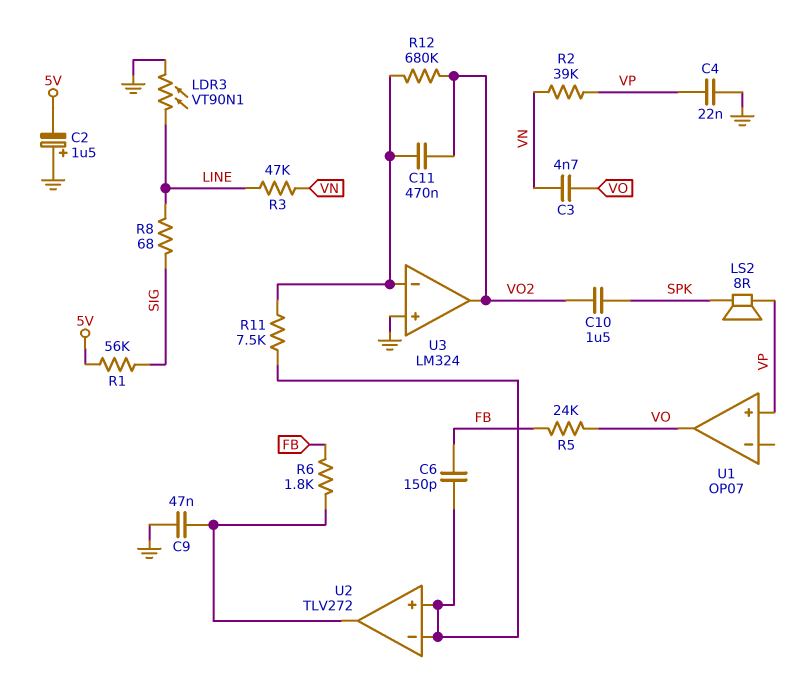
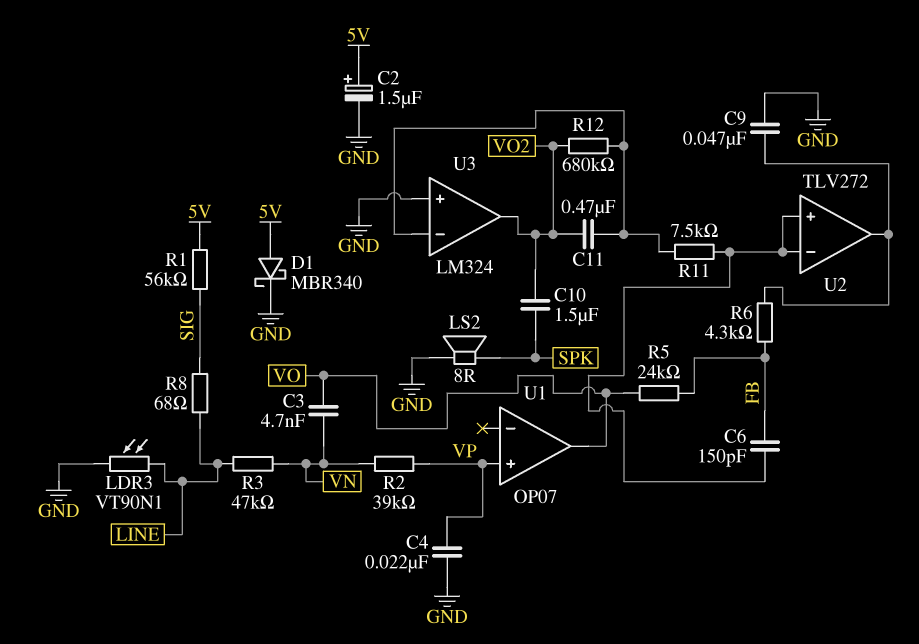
C2: 1.5uF (plus GND, minus 5V) -> 1.5uF (plus 5V, minus GND)
D1: none -> schottky MBR340 (A 5V, K GND)
LS2: speaker 8R (SPK, VP) -> speaker 8R (GND, SPK)
R6: 1.8k (FB, U2/out) -> 4.3k (FB, U2/out)

